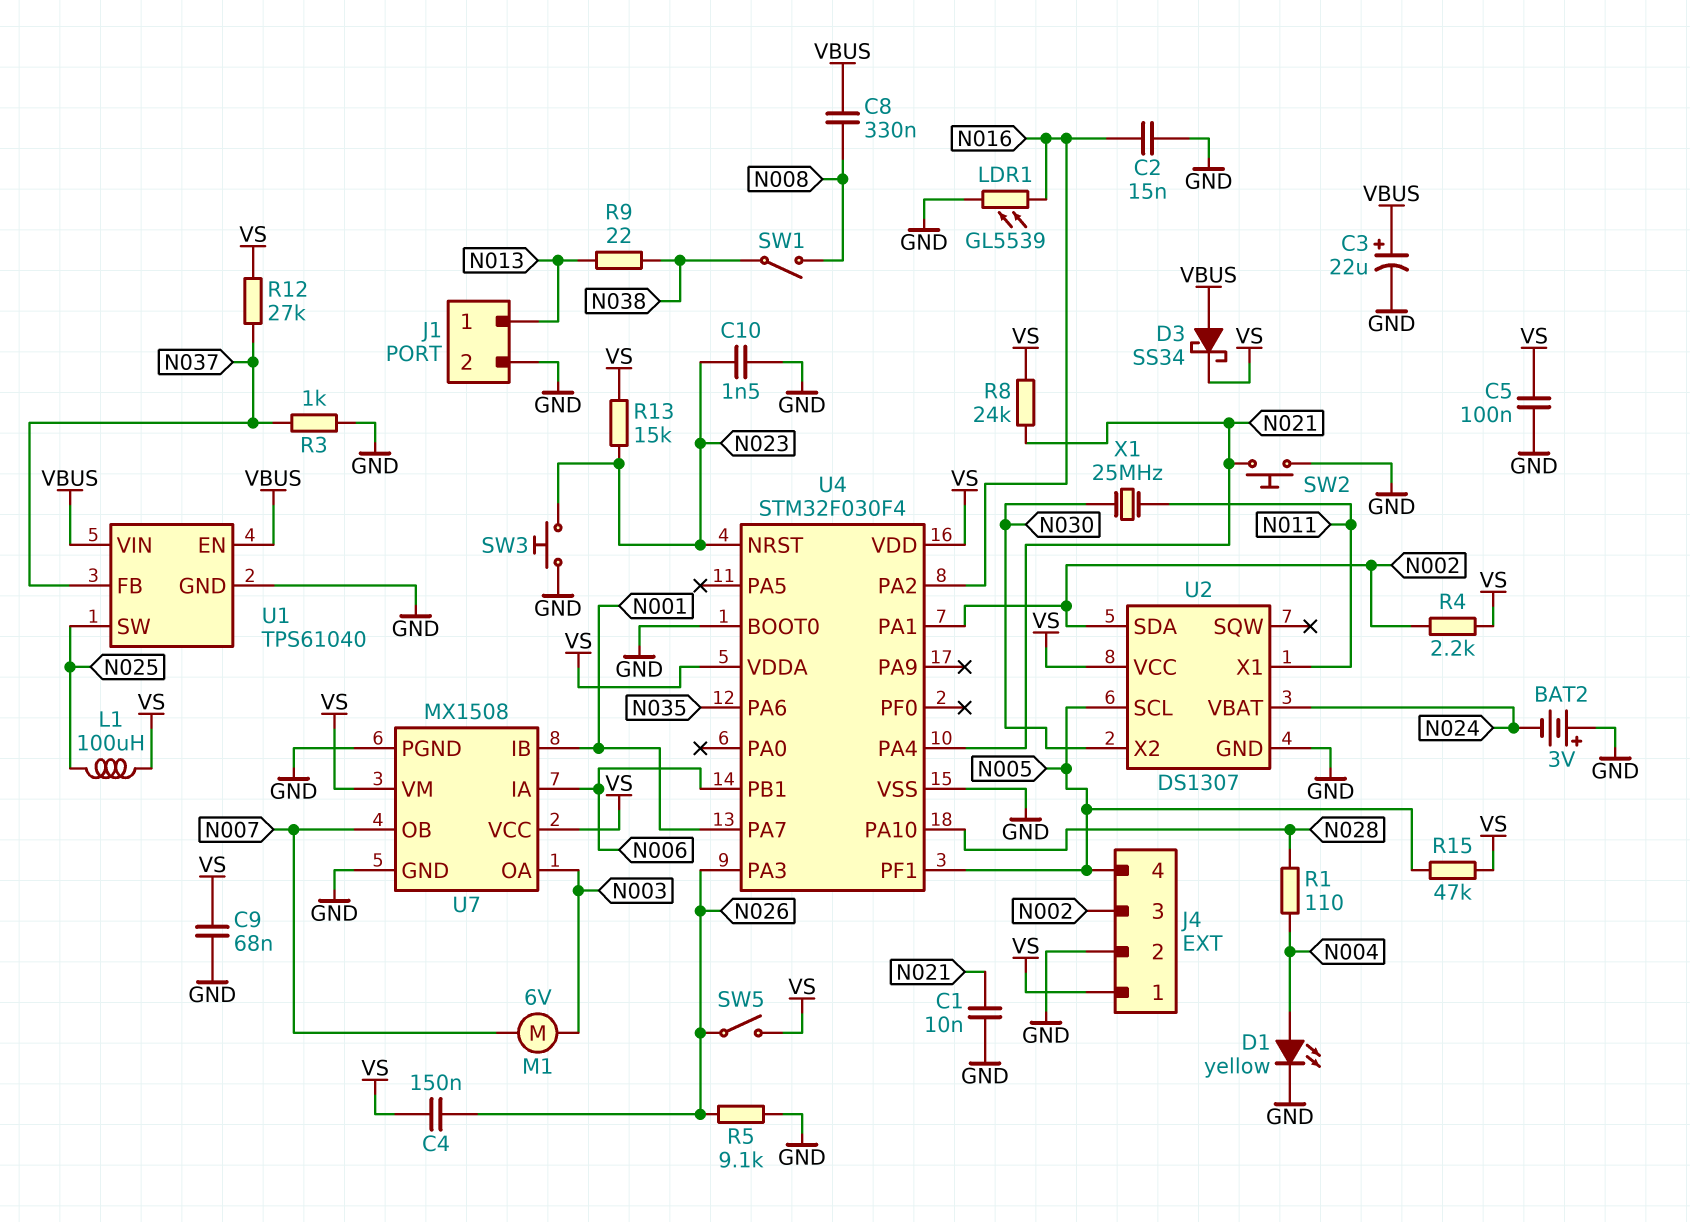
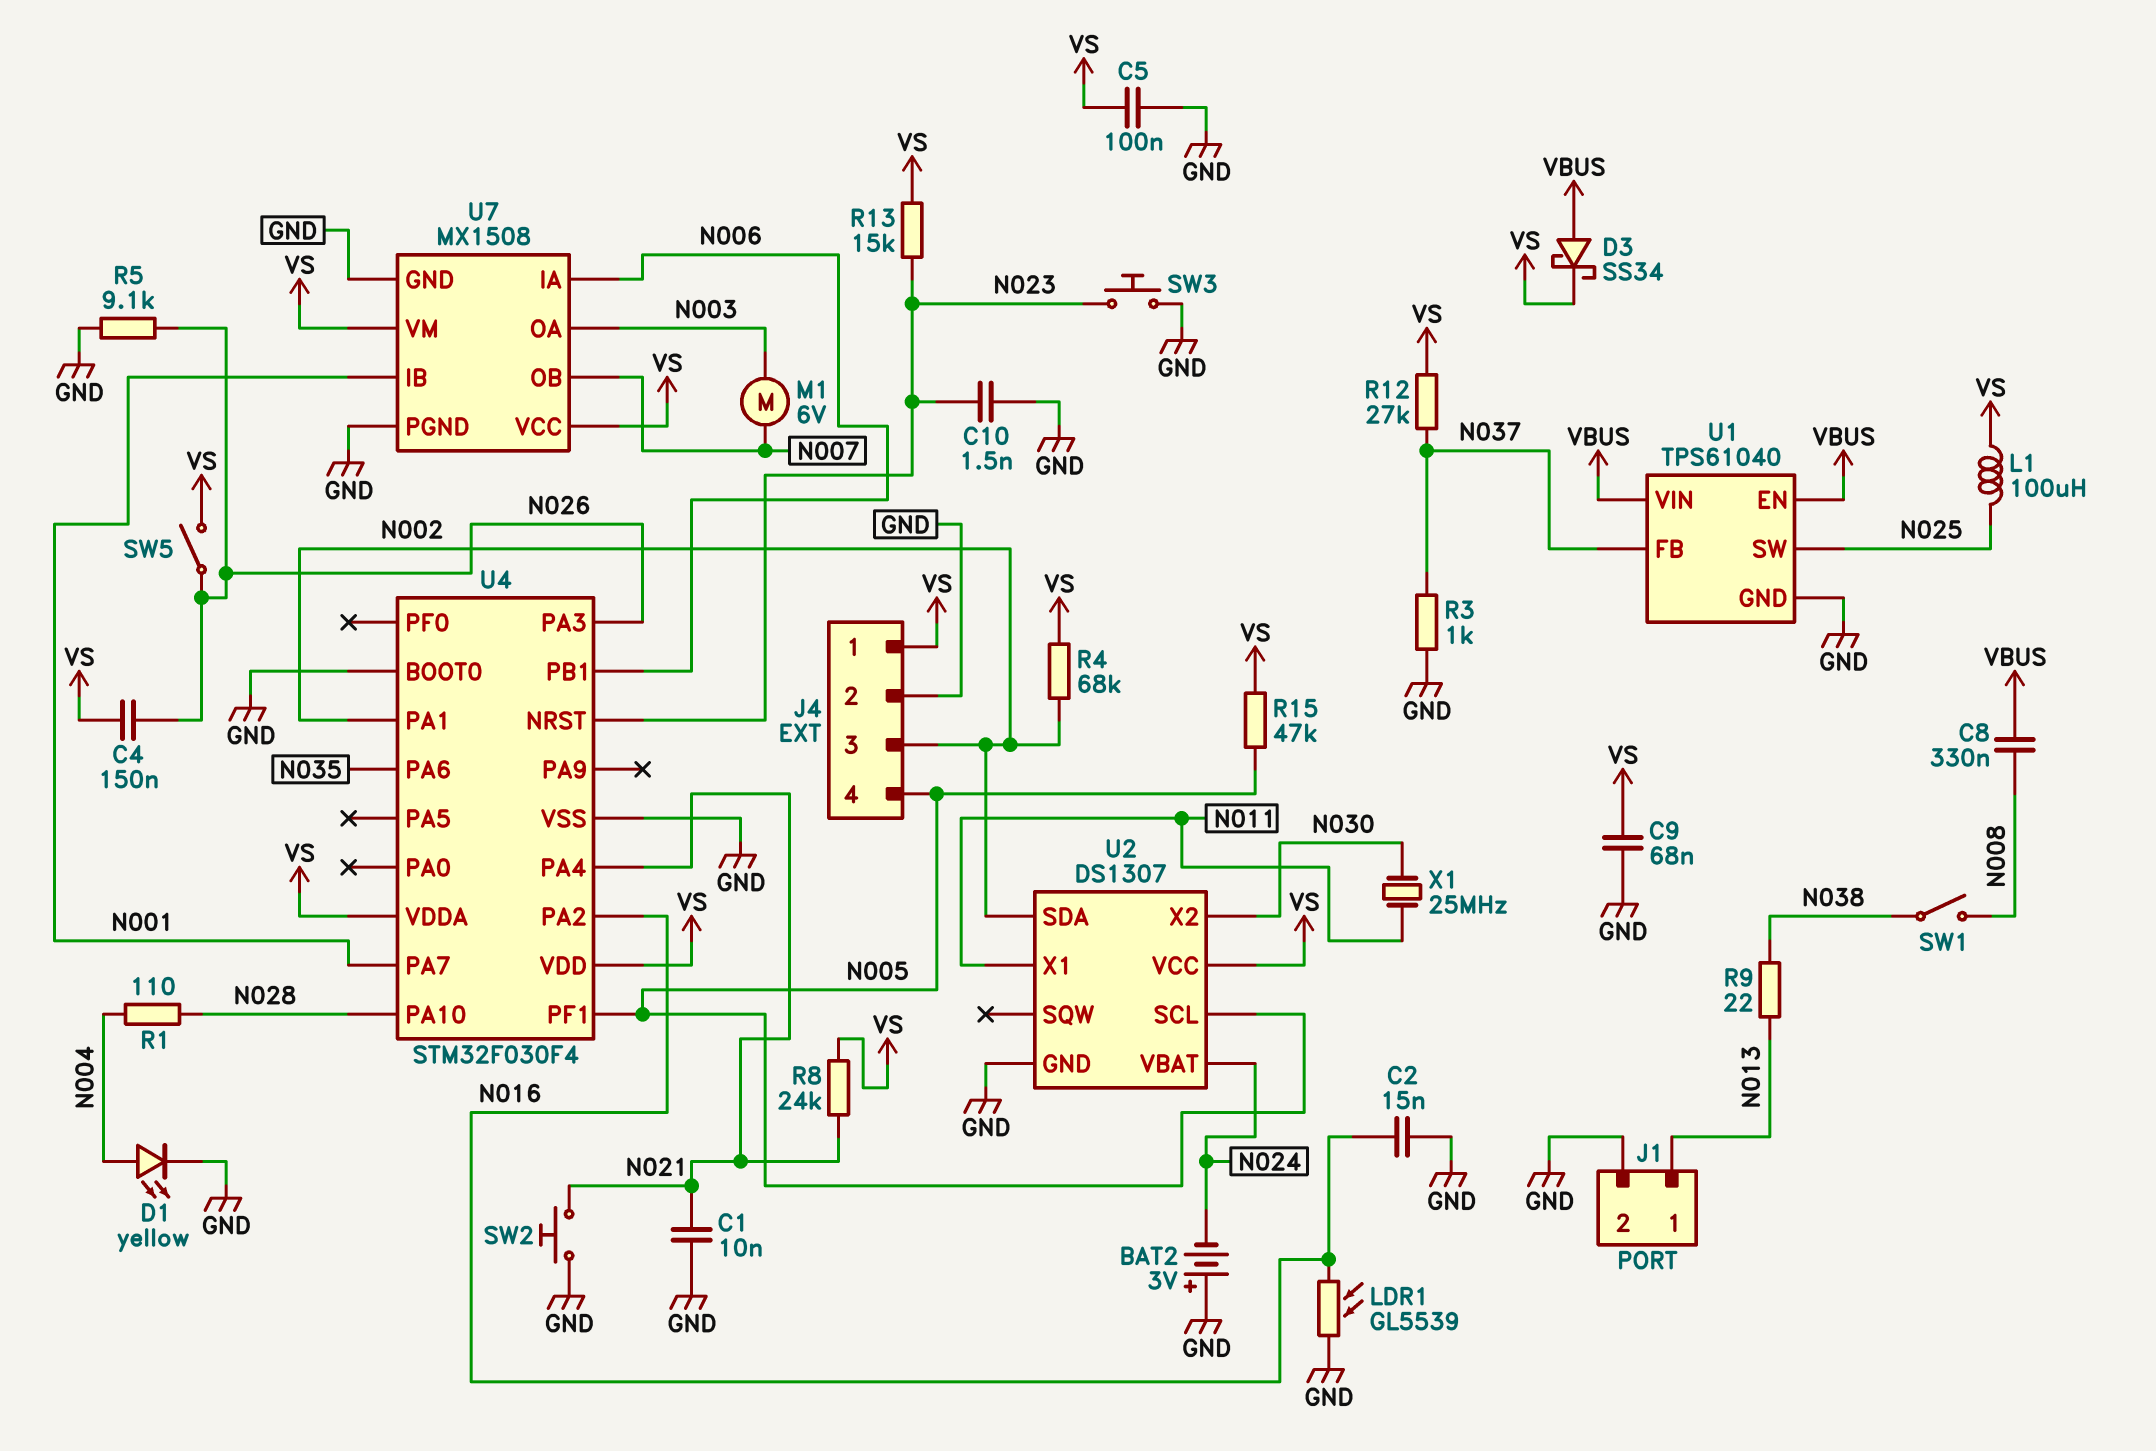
C3: 22uF (plus VBUS, minus GND) -> none
R4: 2.2k (N002, VS) -> 68k (N002, VS)

